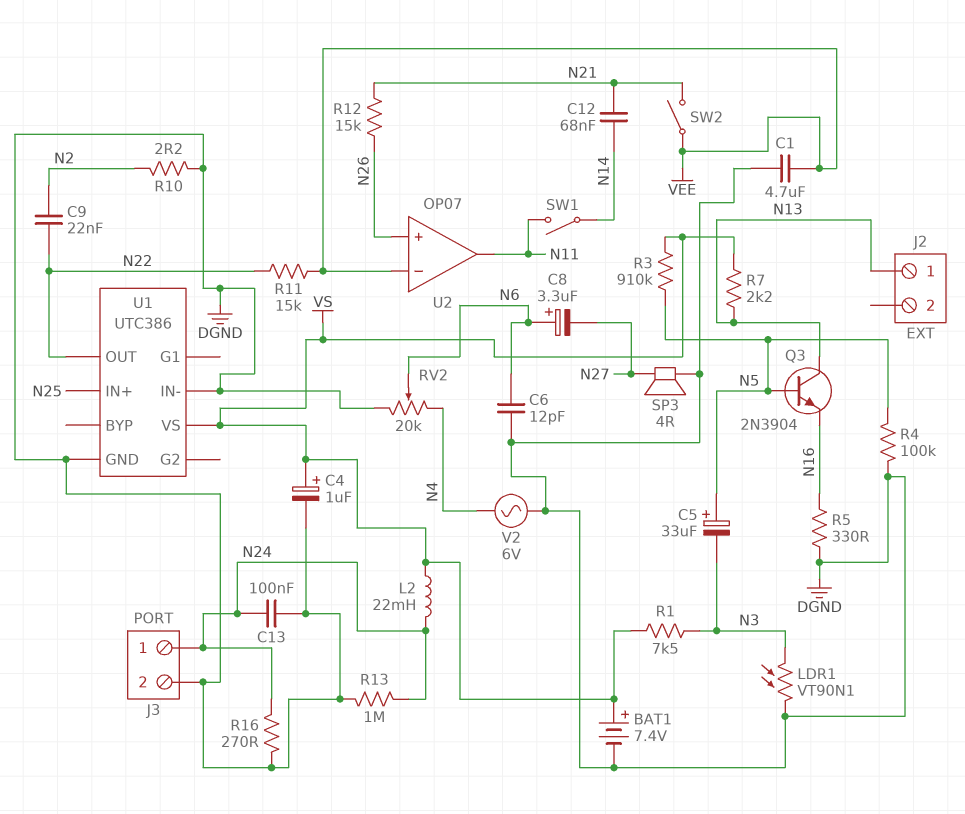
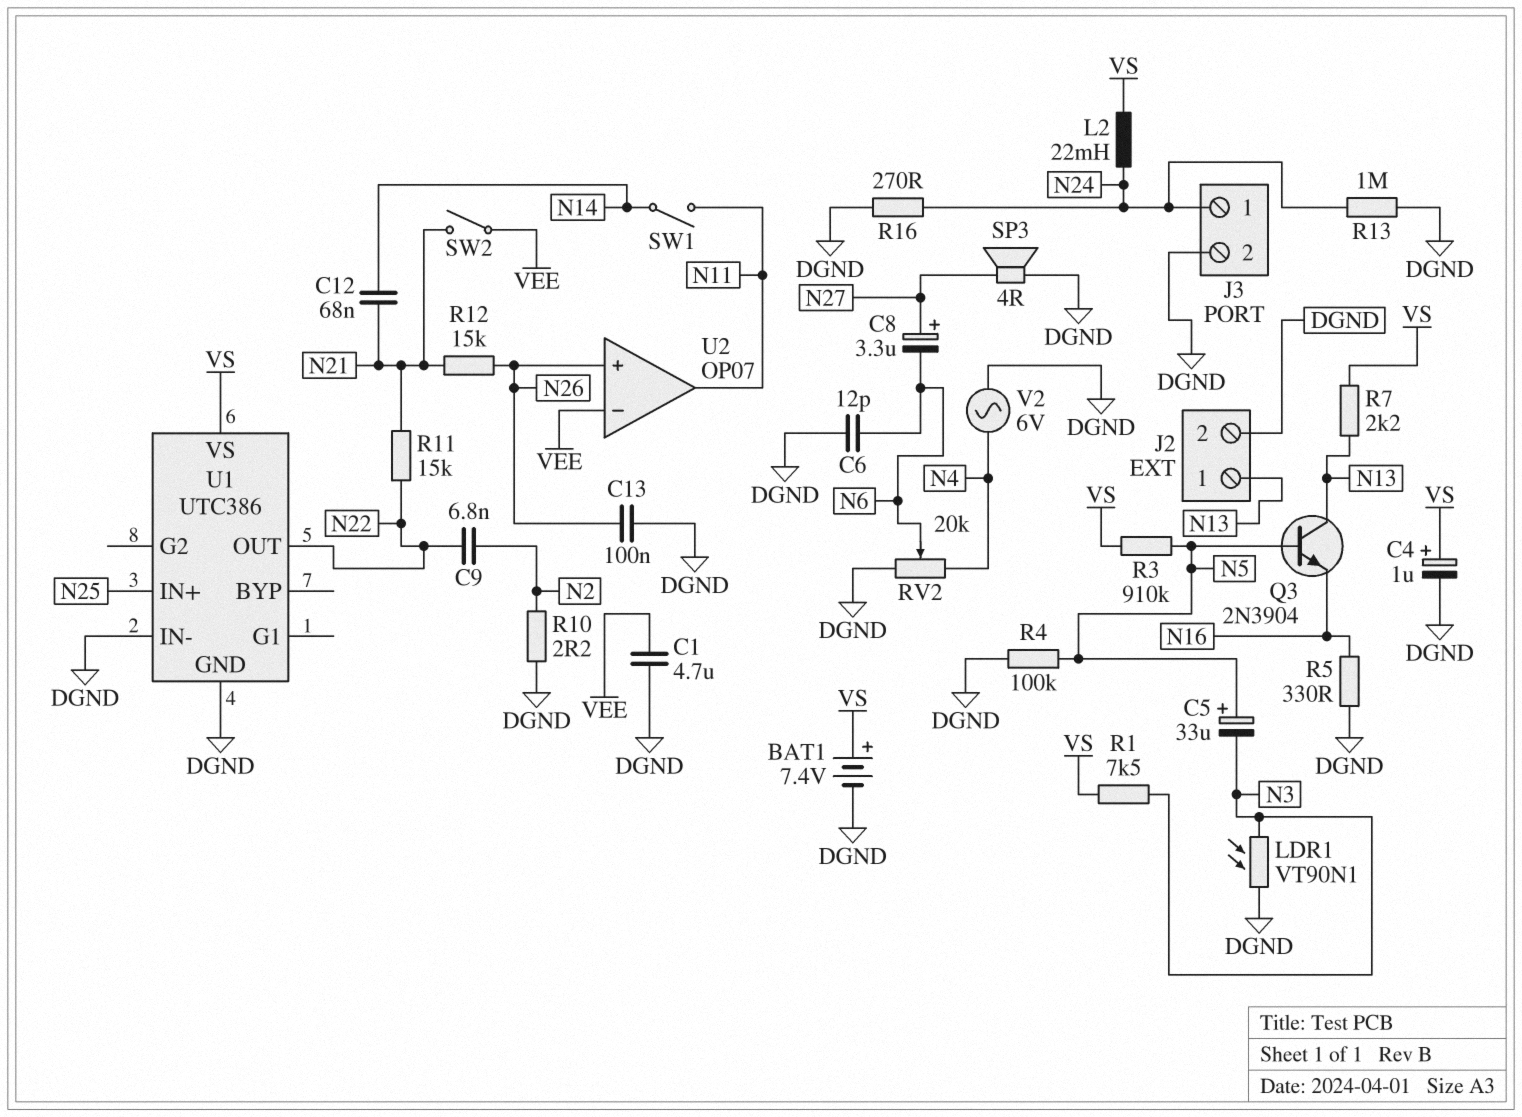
C8: 3.3uF (plus N6, minus N27) -> 3.3uF (plus N27, minus N6)
C9: 22nF (N2, N22) -> 6.8nF (N2, N22)
C13: 100nF (DGND, N24) -> 100nF (DGND, N26)
J2 pin 2: none -> DGND
R11: 15k (N22, VEE) -> 15k (N21, N22)

